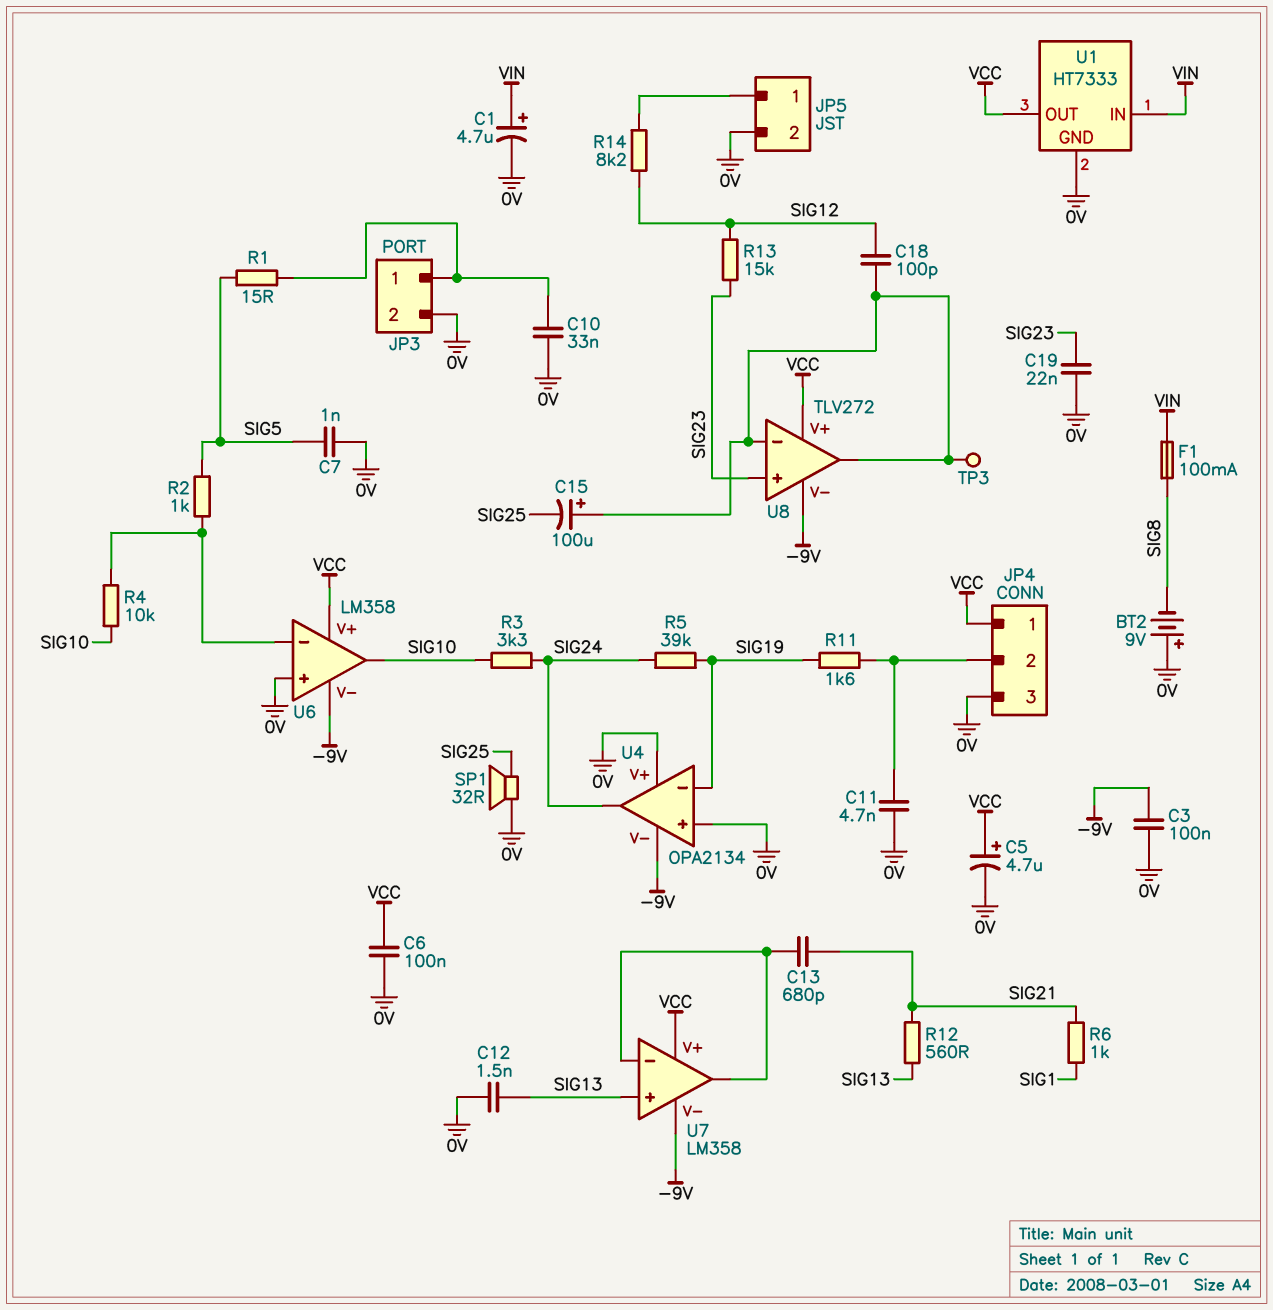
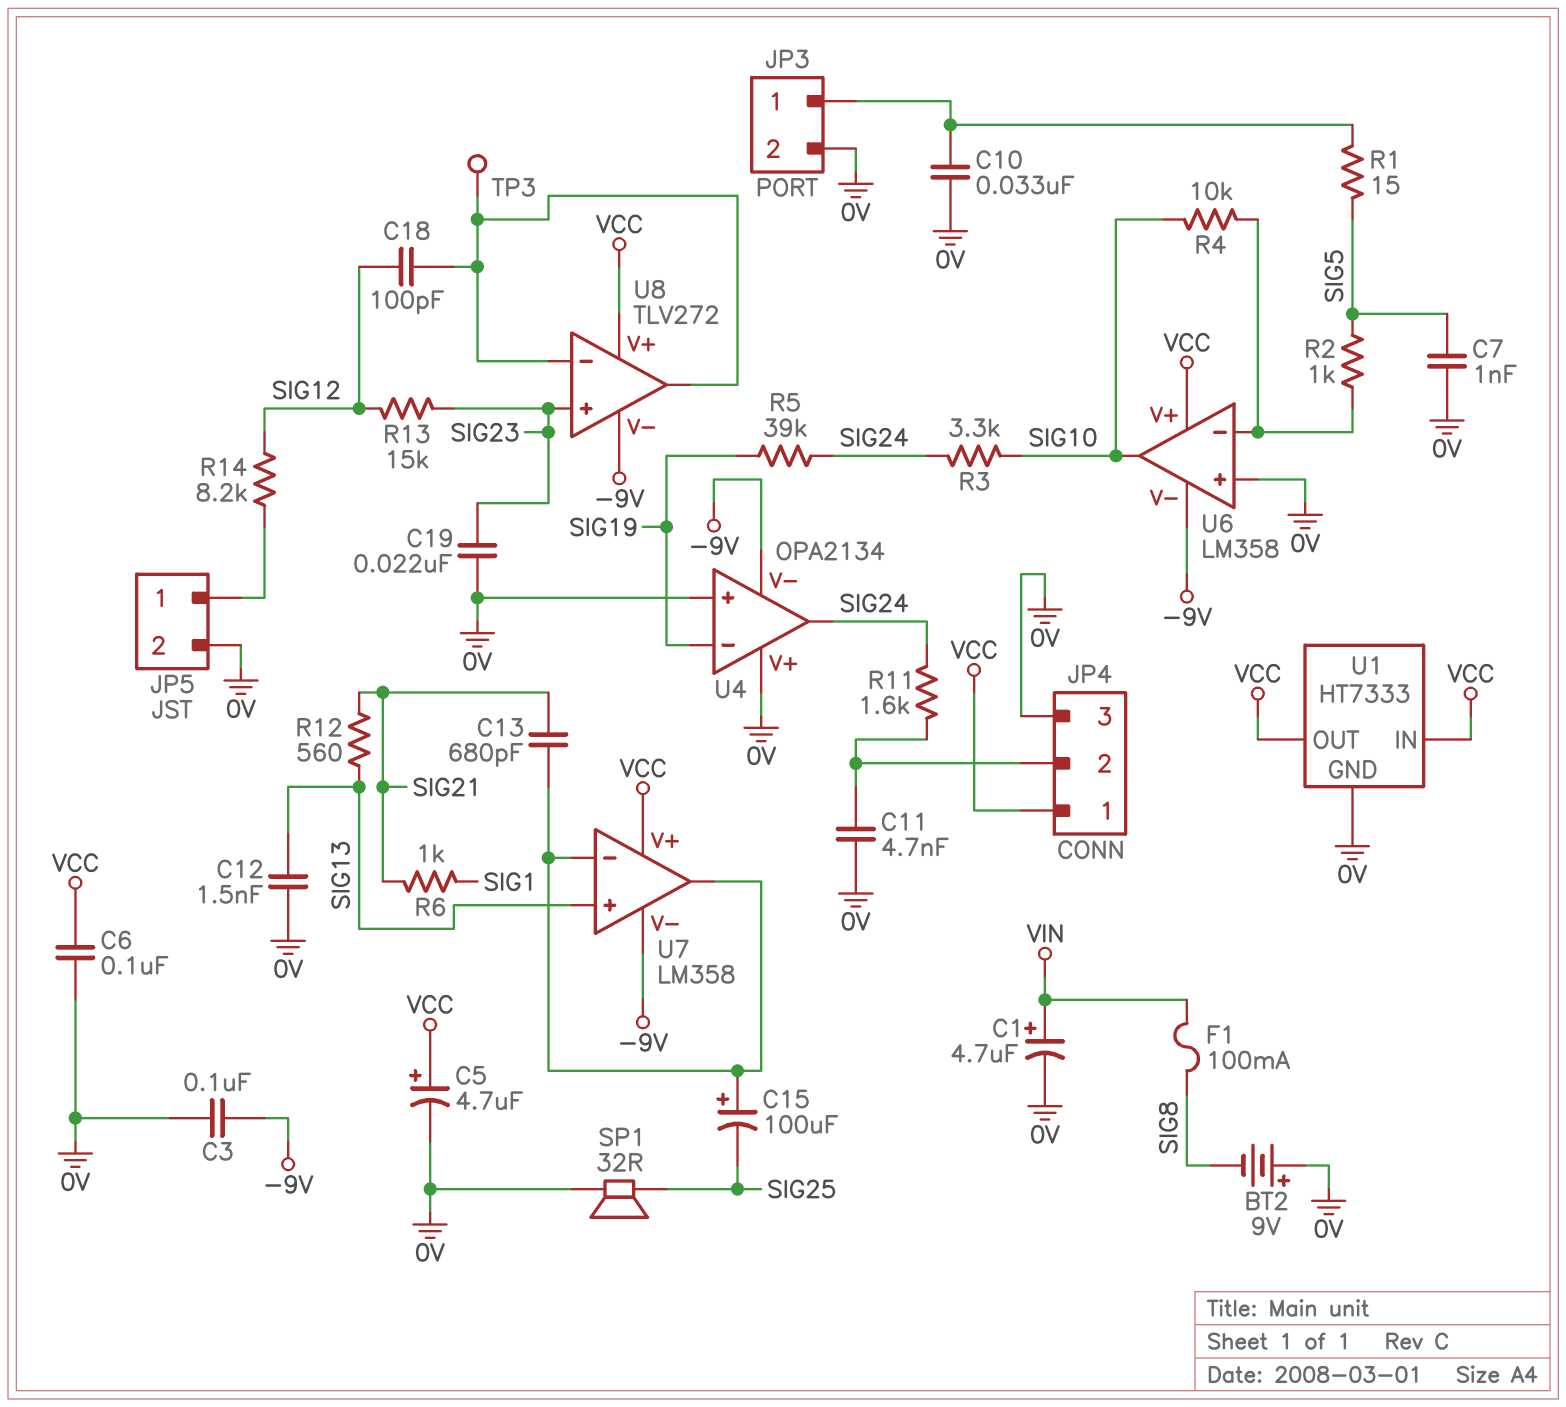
C15: 100uF (plus U8/in-, minus SIG25) -> 100uF (plus U7/in-, minus SIG25)
R11: 1.6k (JP4/2, SIG19) -> 1.6k (JP4/2, SIG24)
U1 pin IN: VIN -> VCC

